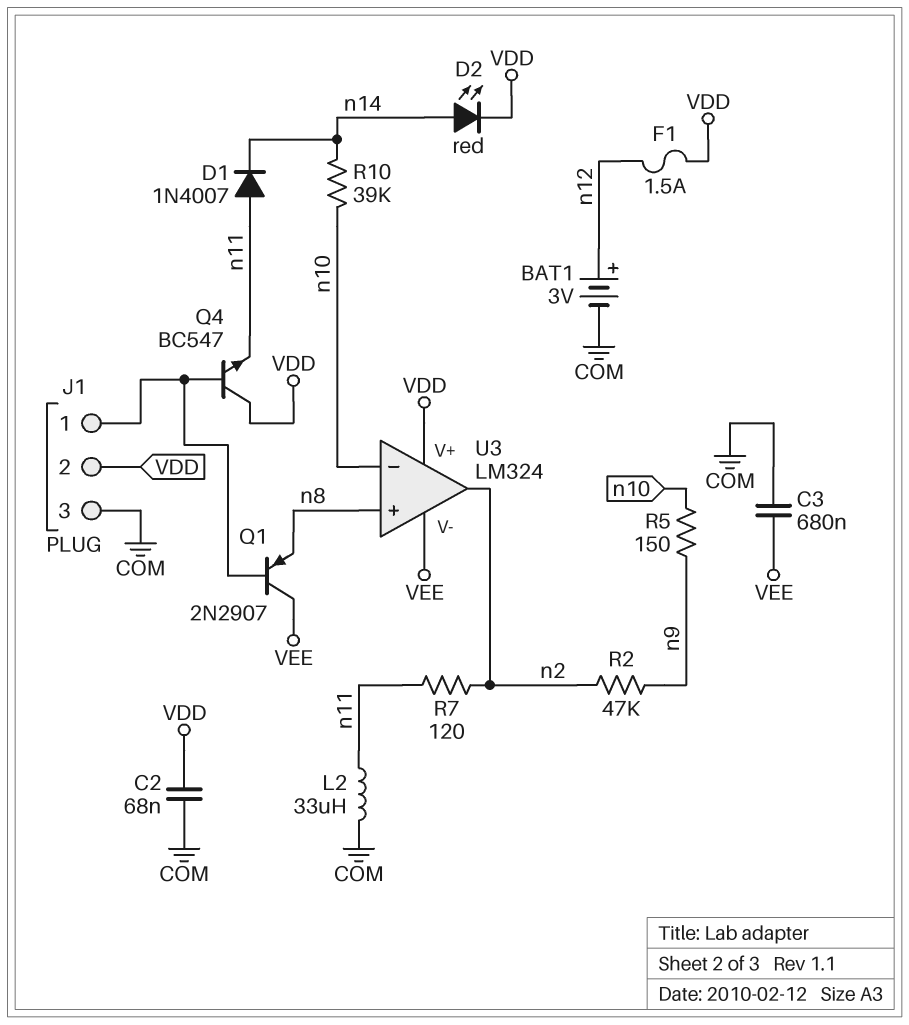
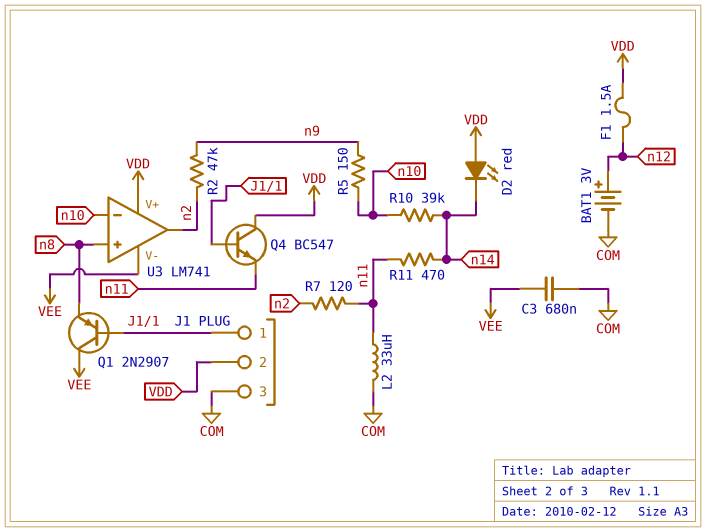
C2: 68nF (COM, VDD) -> none
D1: diode 1N4007 (A n11, K n14) -> none
D2: LED red (A n14, K VDD) -> LED red (A VDD, K n14)
R11: none -> 470 (n11, n14)
U3: LM324 -> LM741

